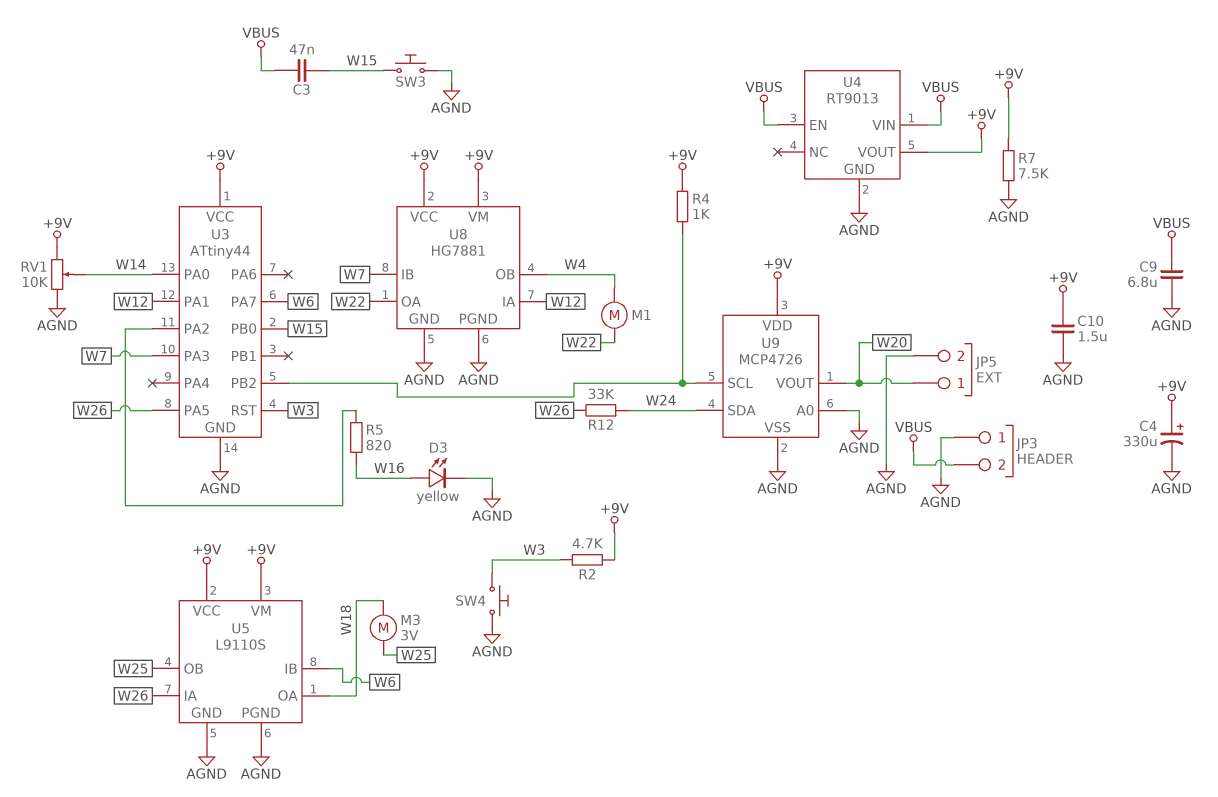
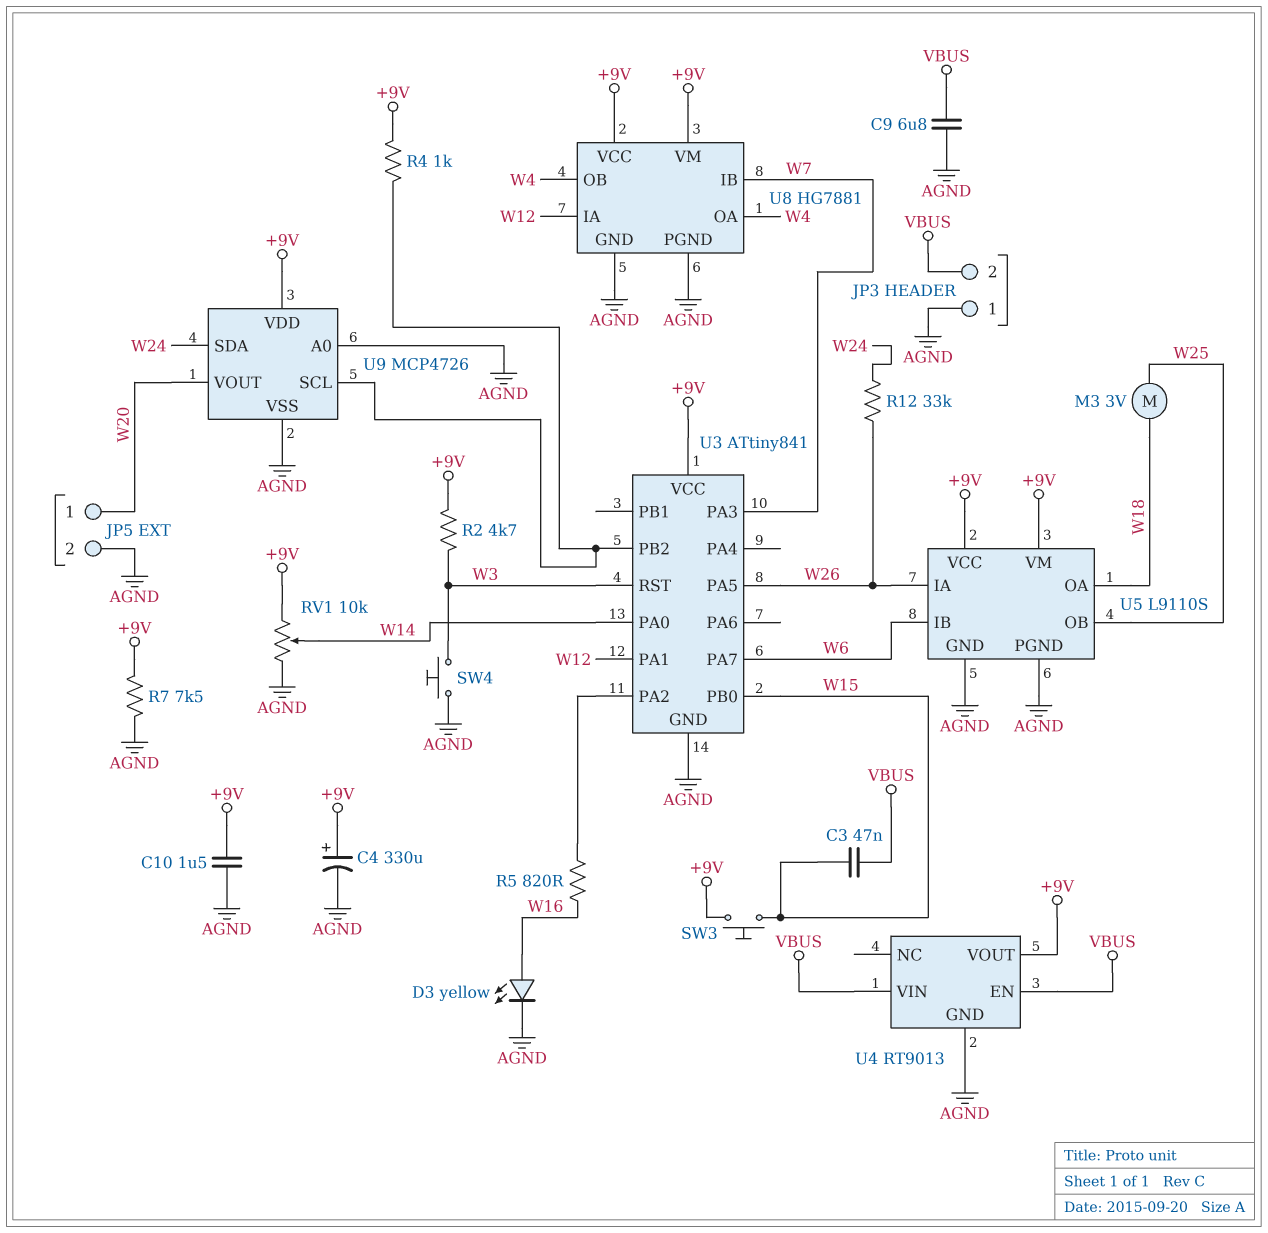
M1: motor (W4, W22) -> none
SW3: button (AGND, W15) -> button (+9V, W15)
U3: ATtiny44 -> ATtiny841
U8 pin OA: W22 -> W4

